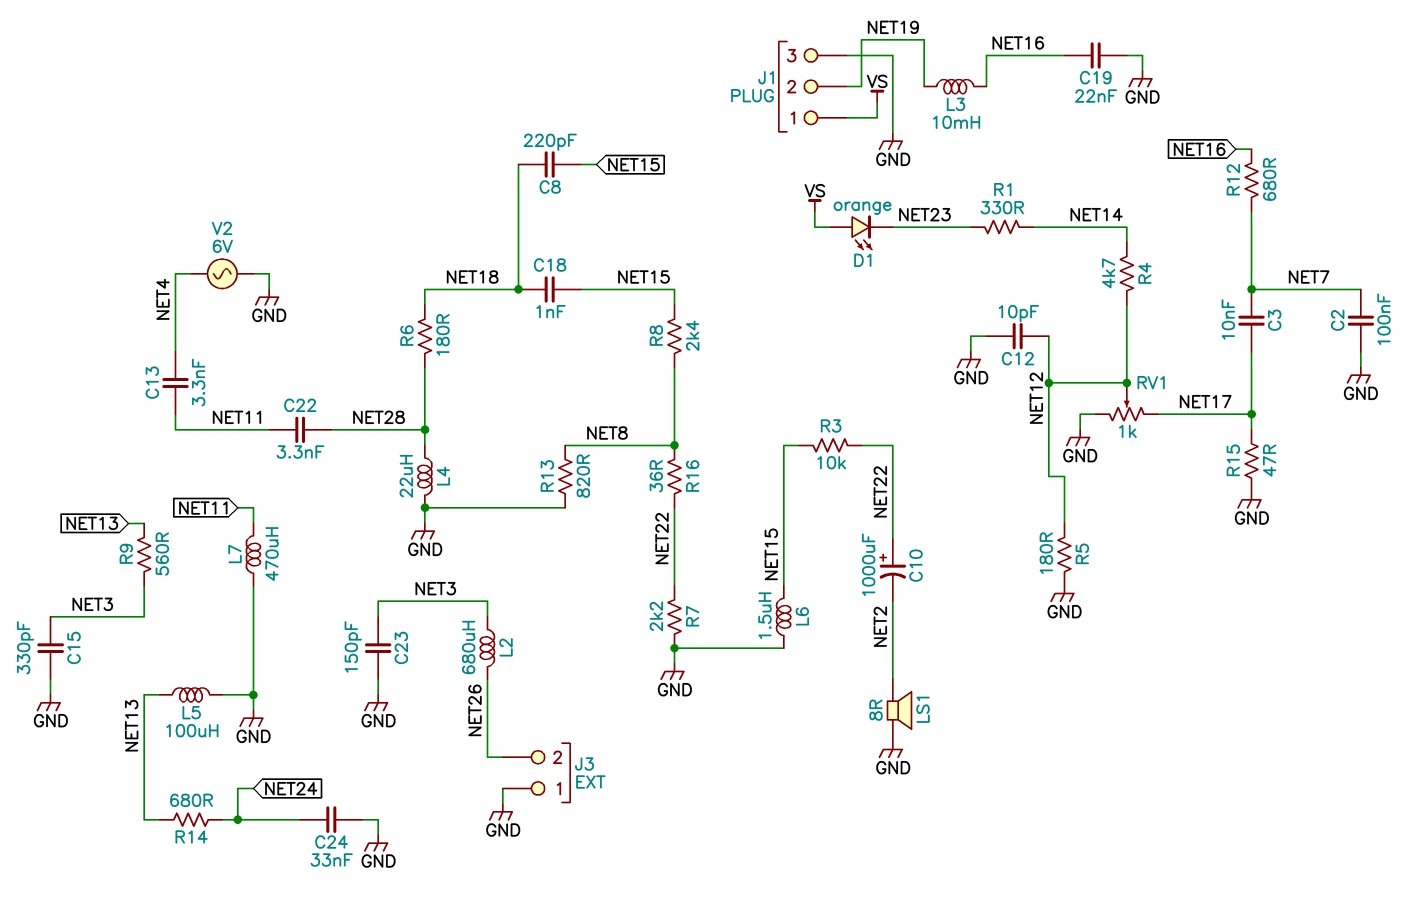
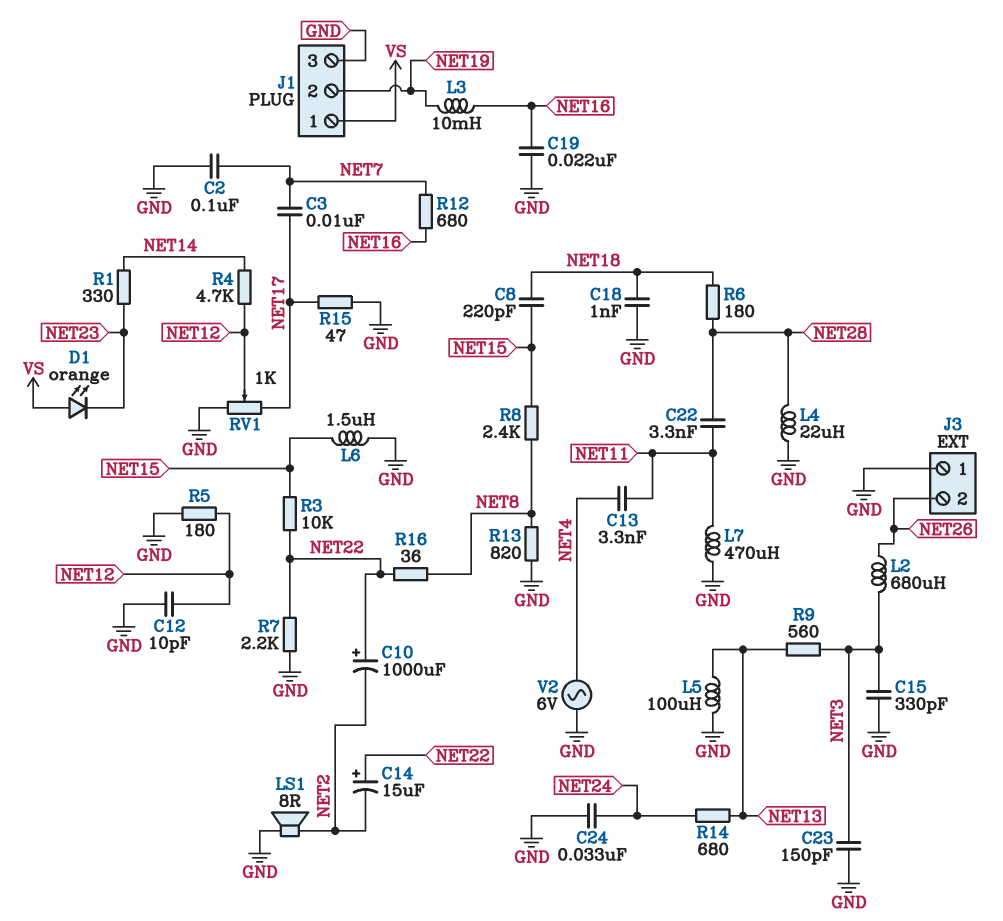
C14: none -> 15uF (plus NET22, minus NET2)
C18: 1nF (NET15, NET18) -> 1nF (GND, NET18)

